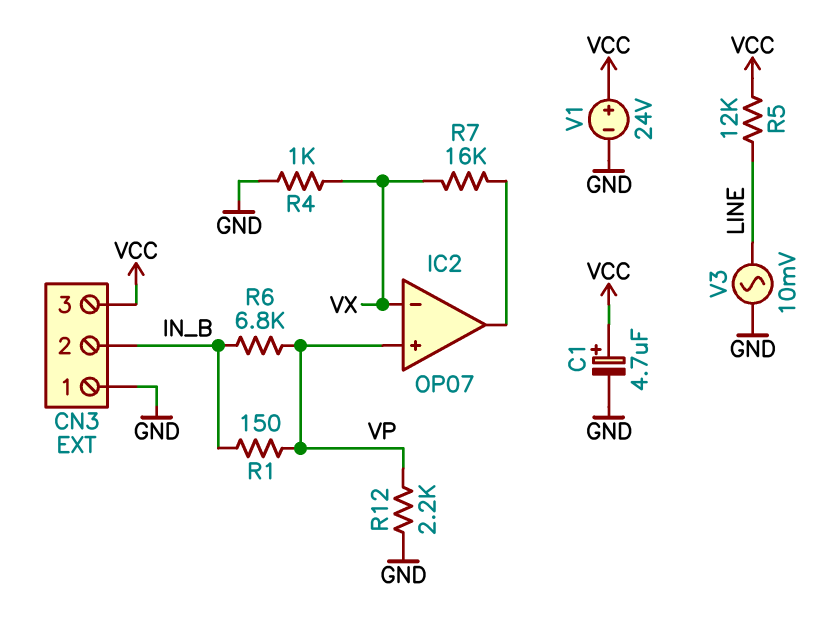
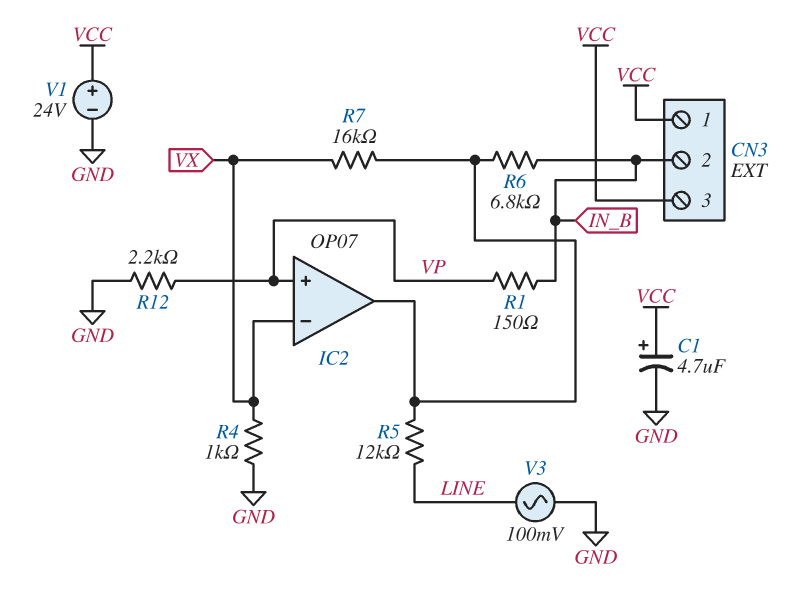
CN3 pin 1: GND -> VCC
R5: 12k (LINE, VCC) -> 12k (IC2/out, LINE)
R6: 6.8k (IN_B, VP) -> 6.8k (IC2/out, IN_B)
V3: AC 10mV (GND, LINE) -> AC 100mV (GND, LINE)

